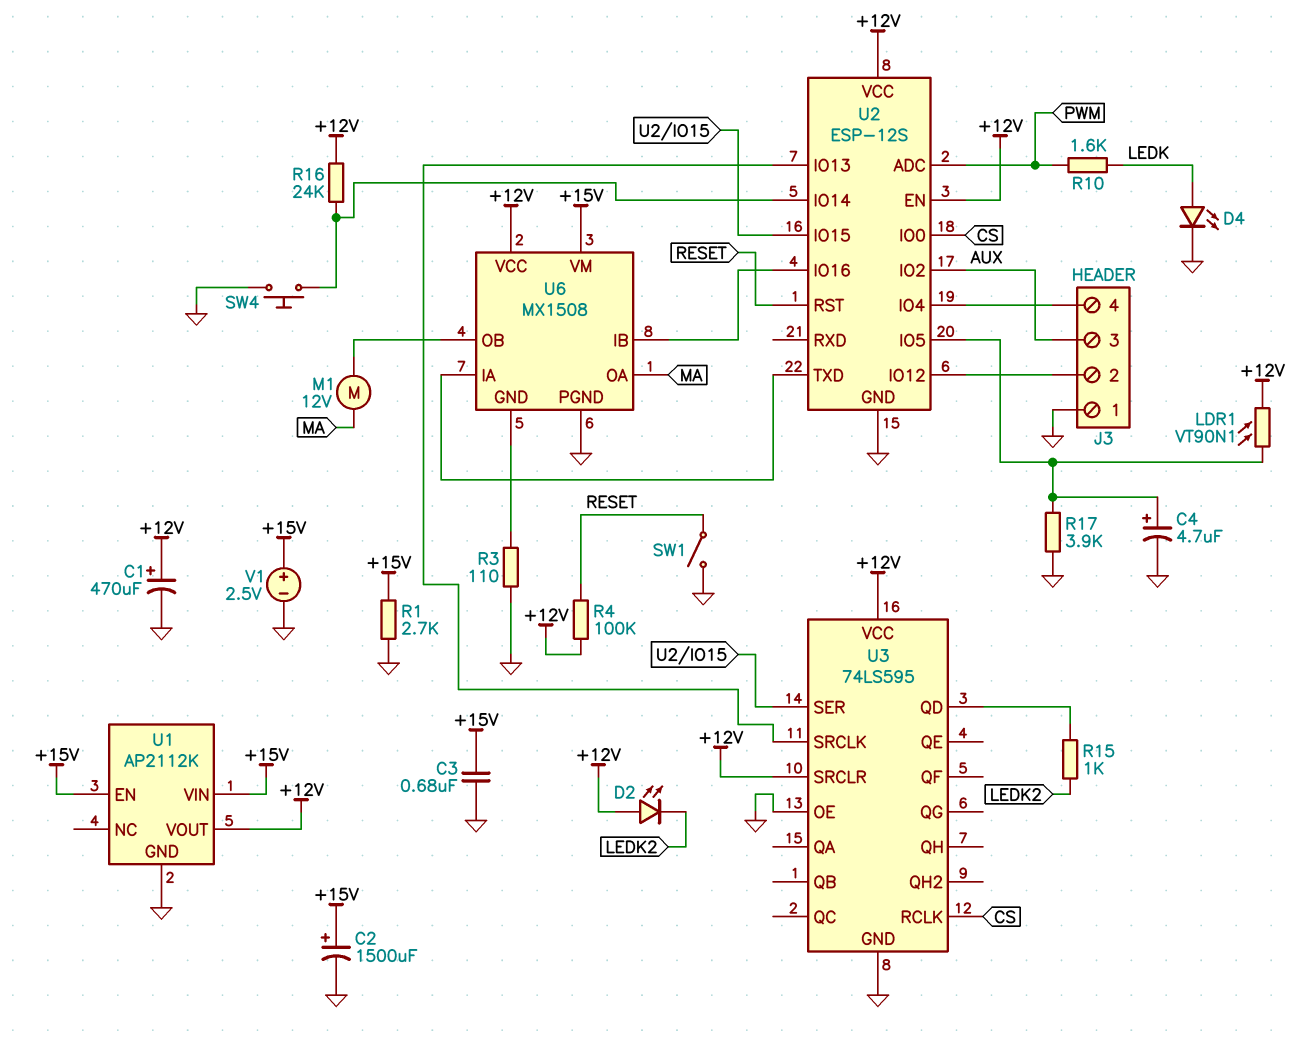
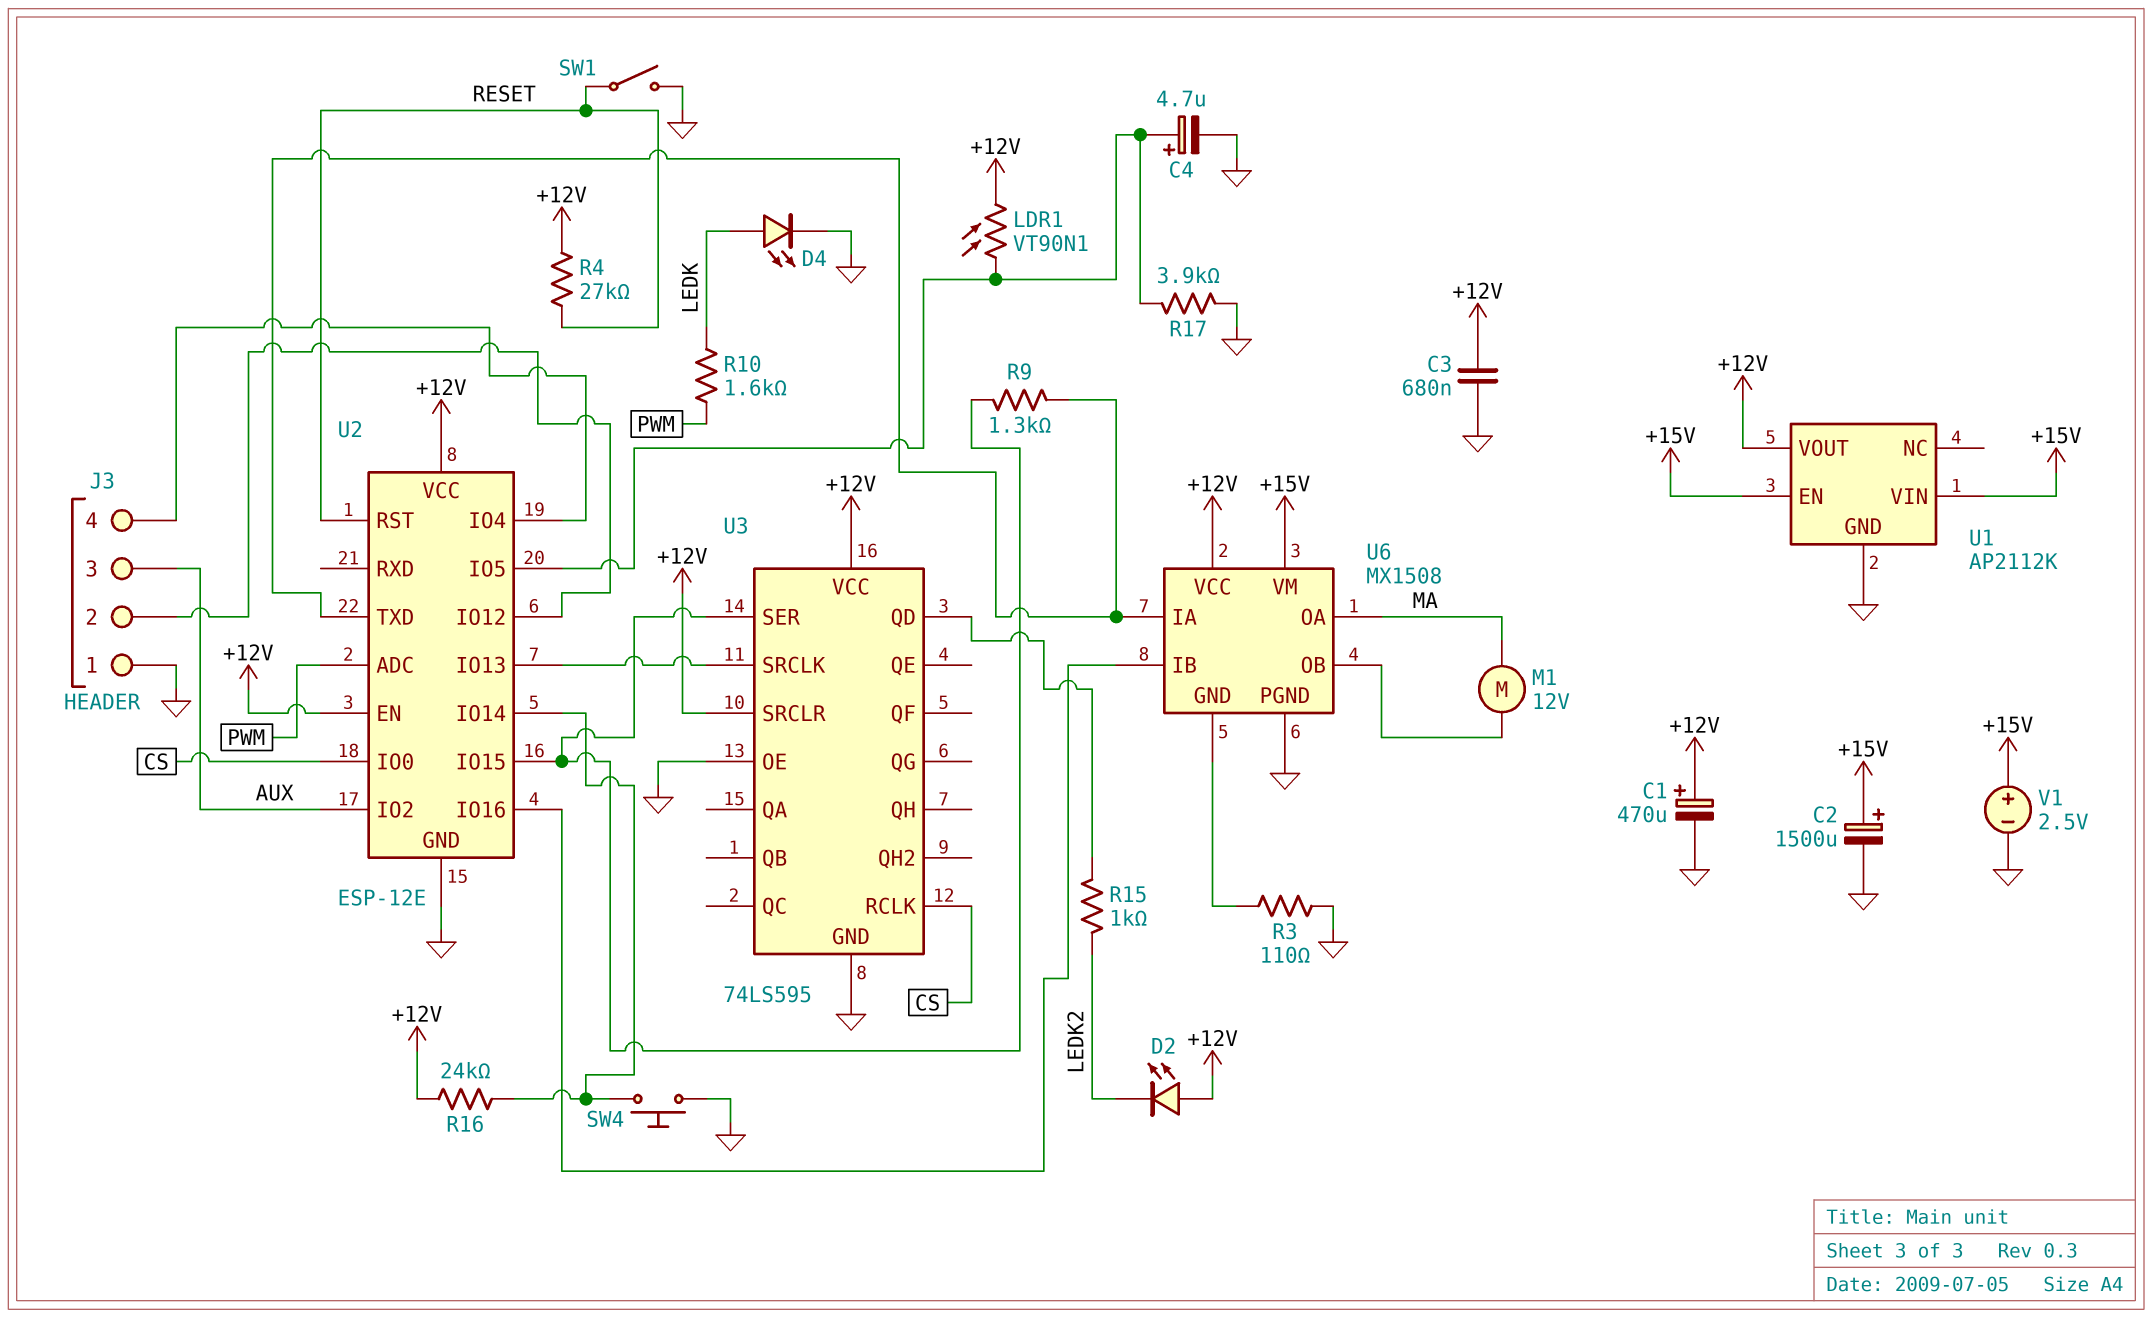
C3: 680nF (+15V, GND) -> 680nF (+12V, GND)
R1: 2.7k (+15V, GND) -> none
R4: 100k (+12V, RESET) -> 27k (+12V, RESET)
R9: none -> 1.3k (U2/IO15, U2/TXD)
U2: ESP-12S -> ESP-12E

